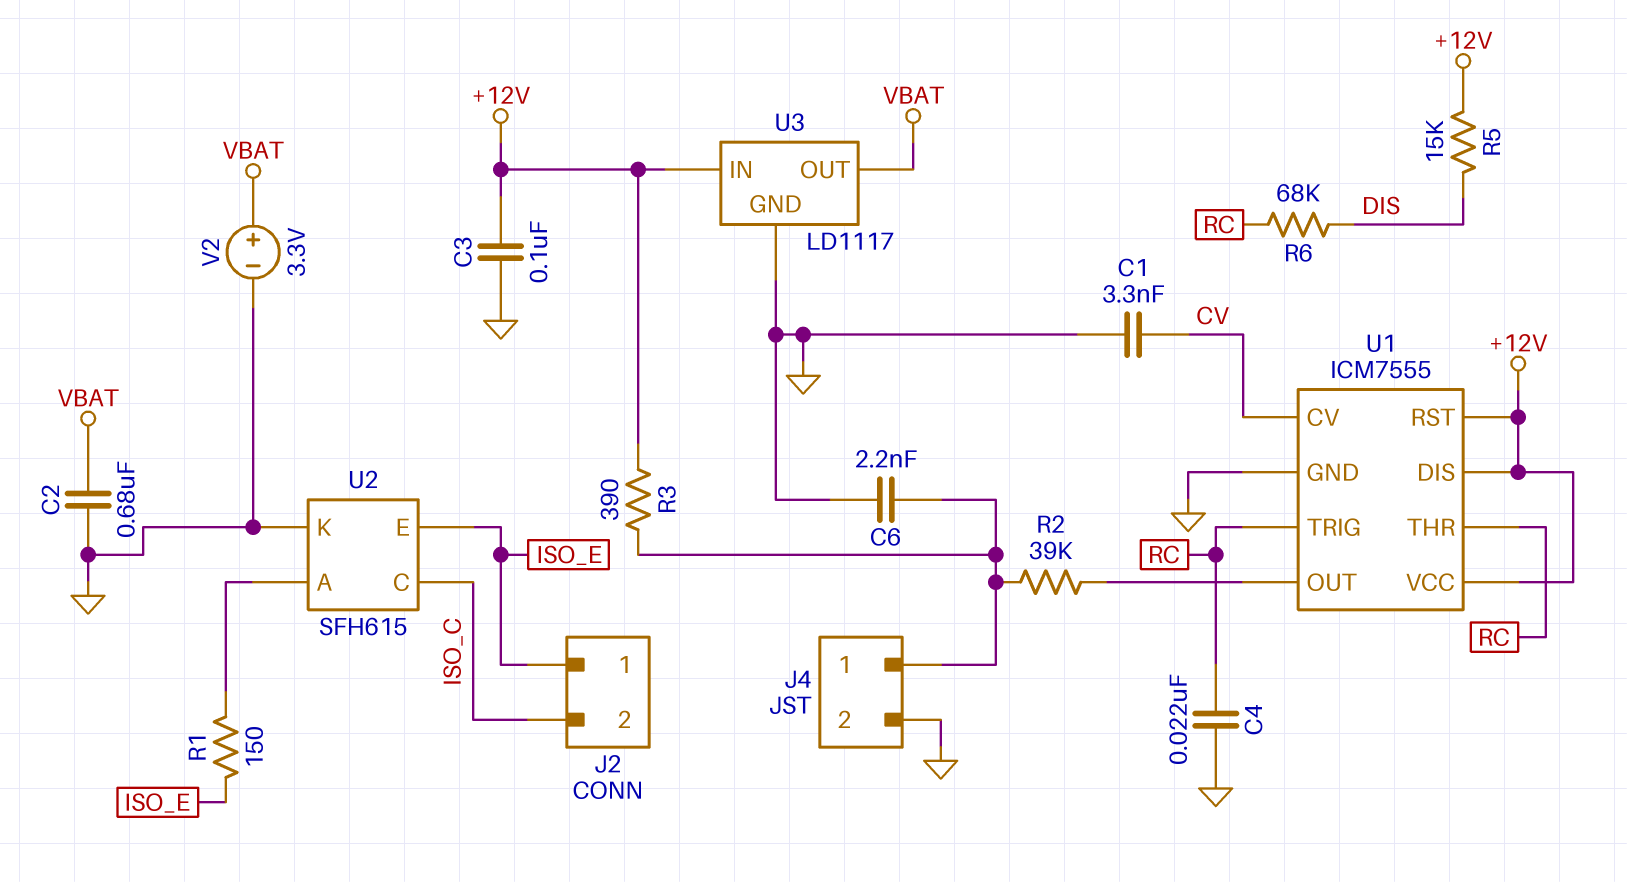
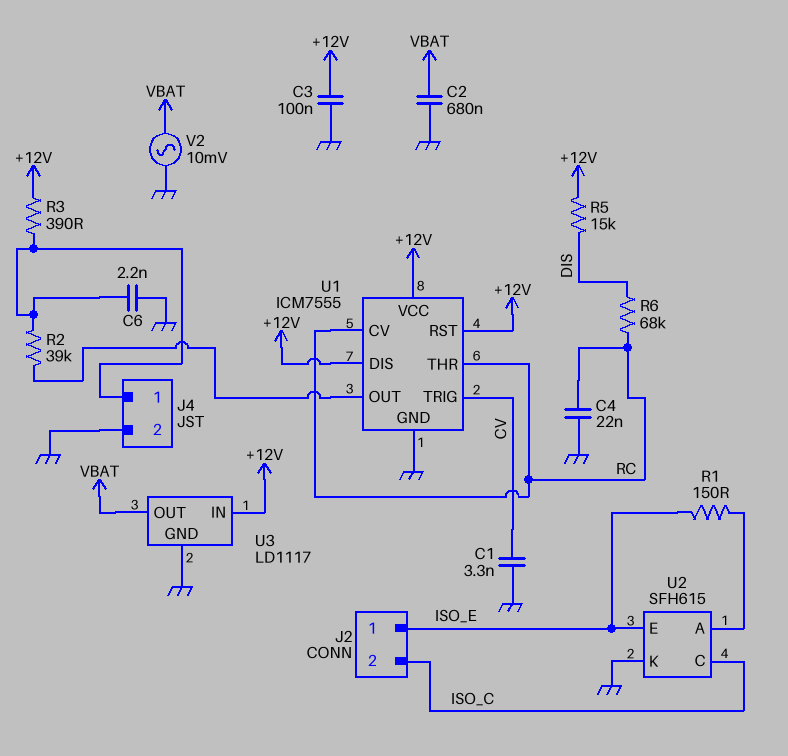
U1 pin CV: CV -> RC
U1 pin TRIG: RC -> CV
V2: 3.3V (plus VBAT, minus GND) -> AC 10mV (GND, VBAT)

